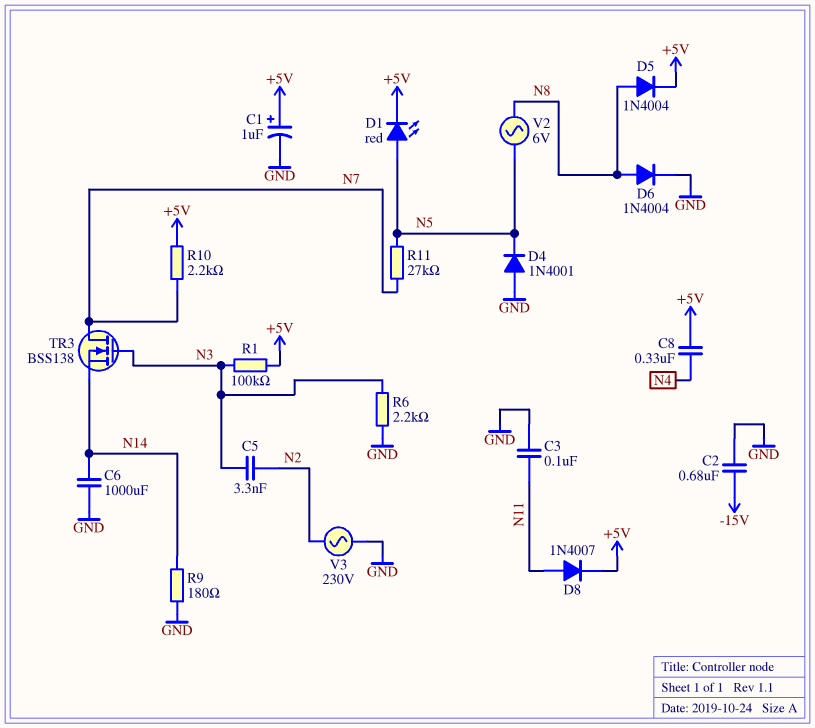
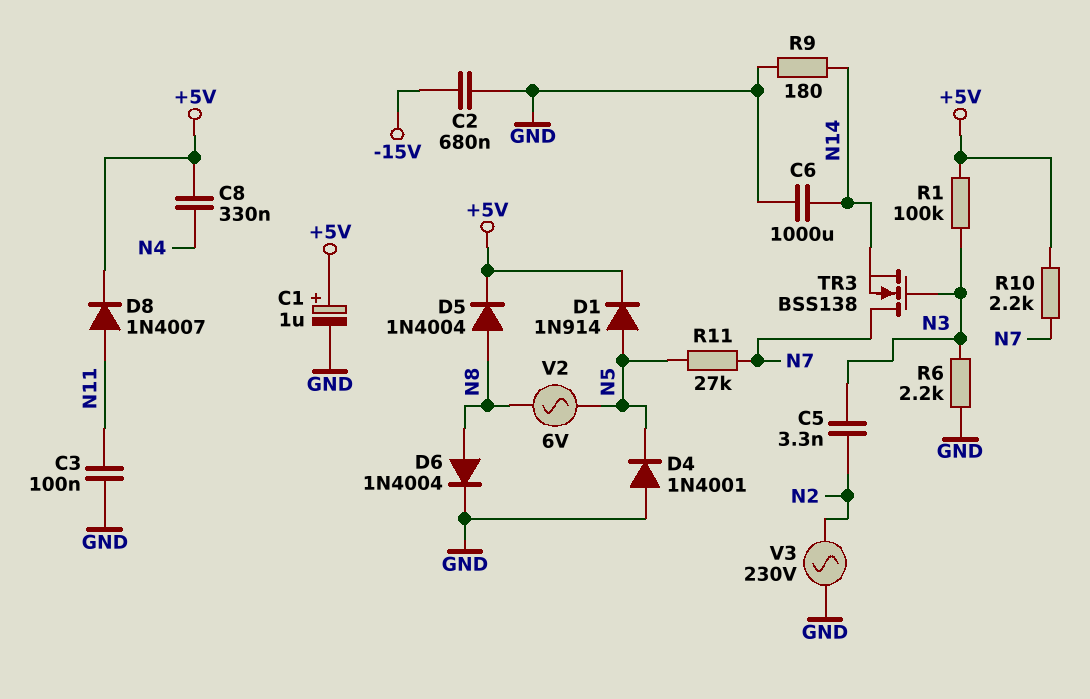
D1: LED red (A N5, K +5V) -> diode 1N914 (A N5, K +5V)

